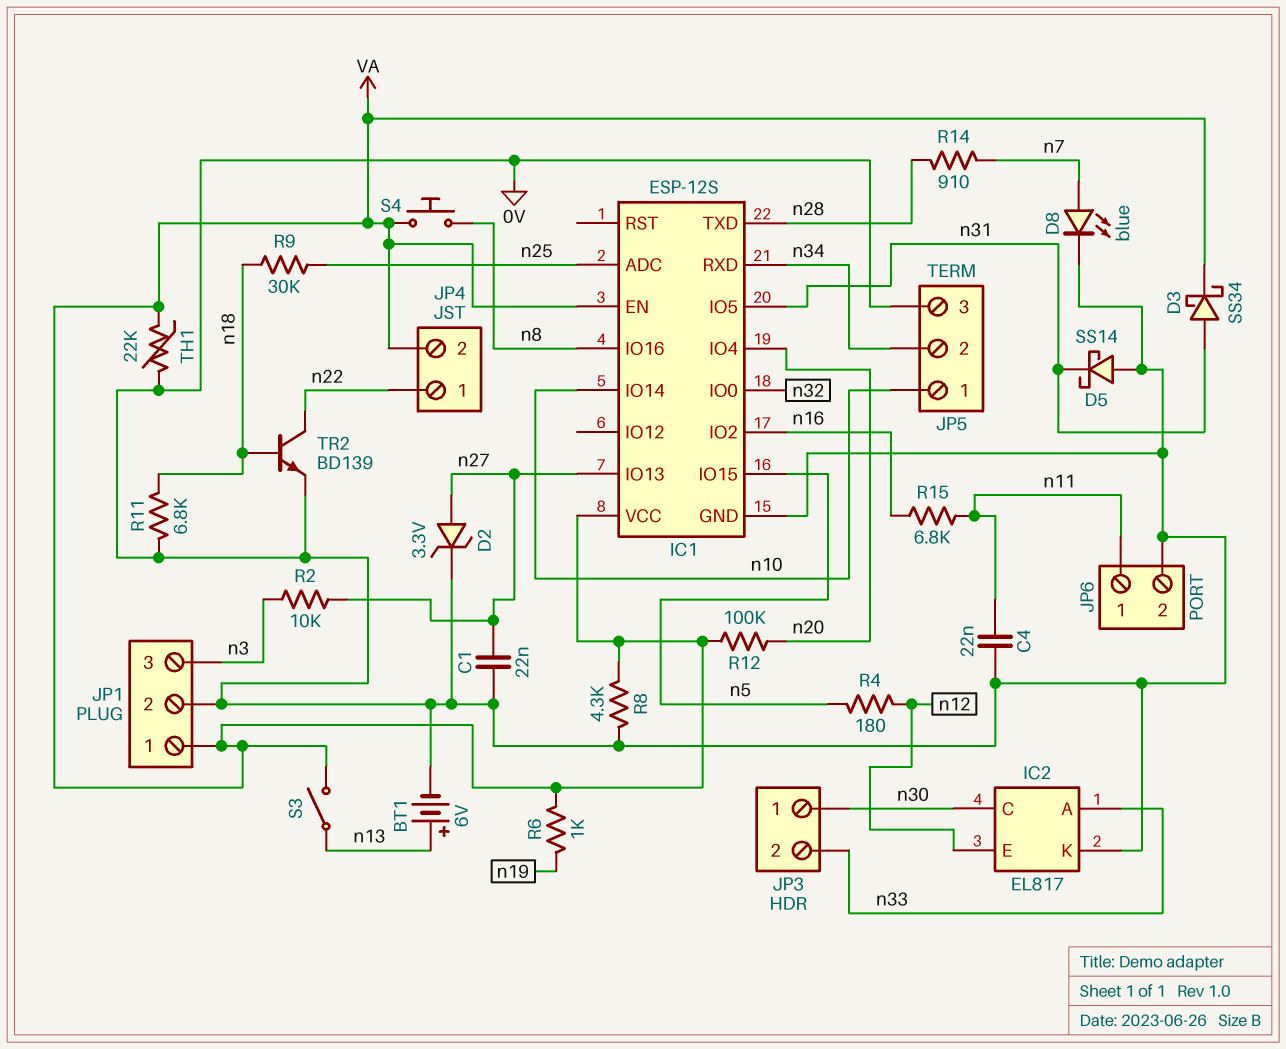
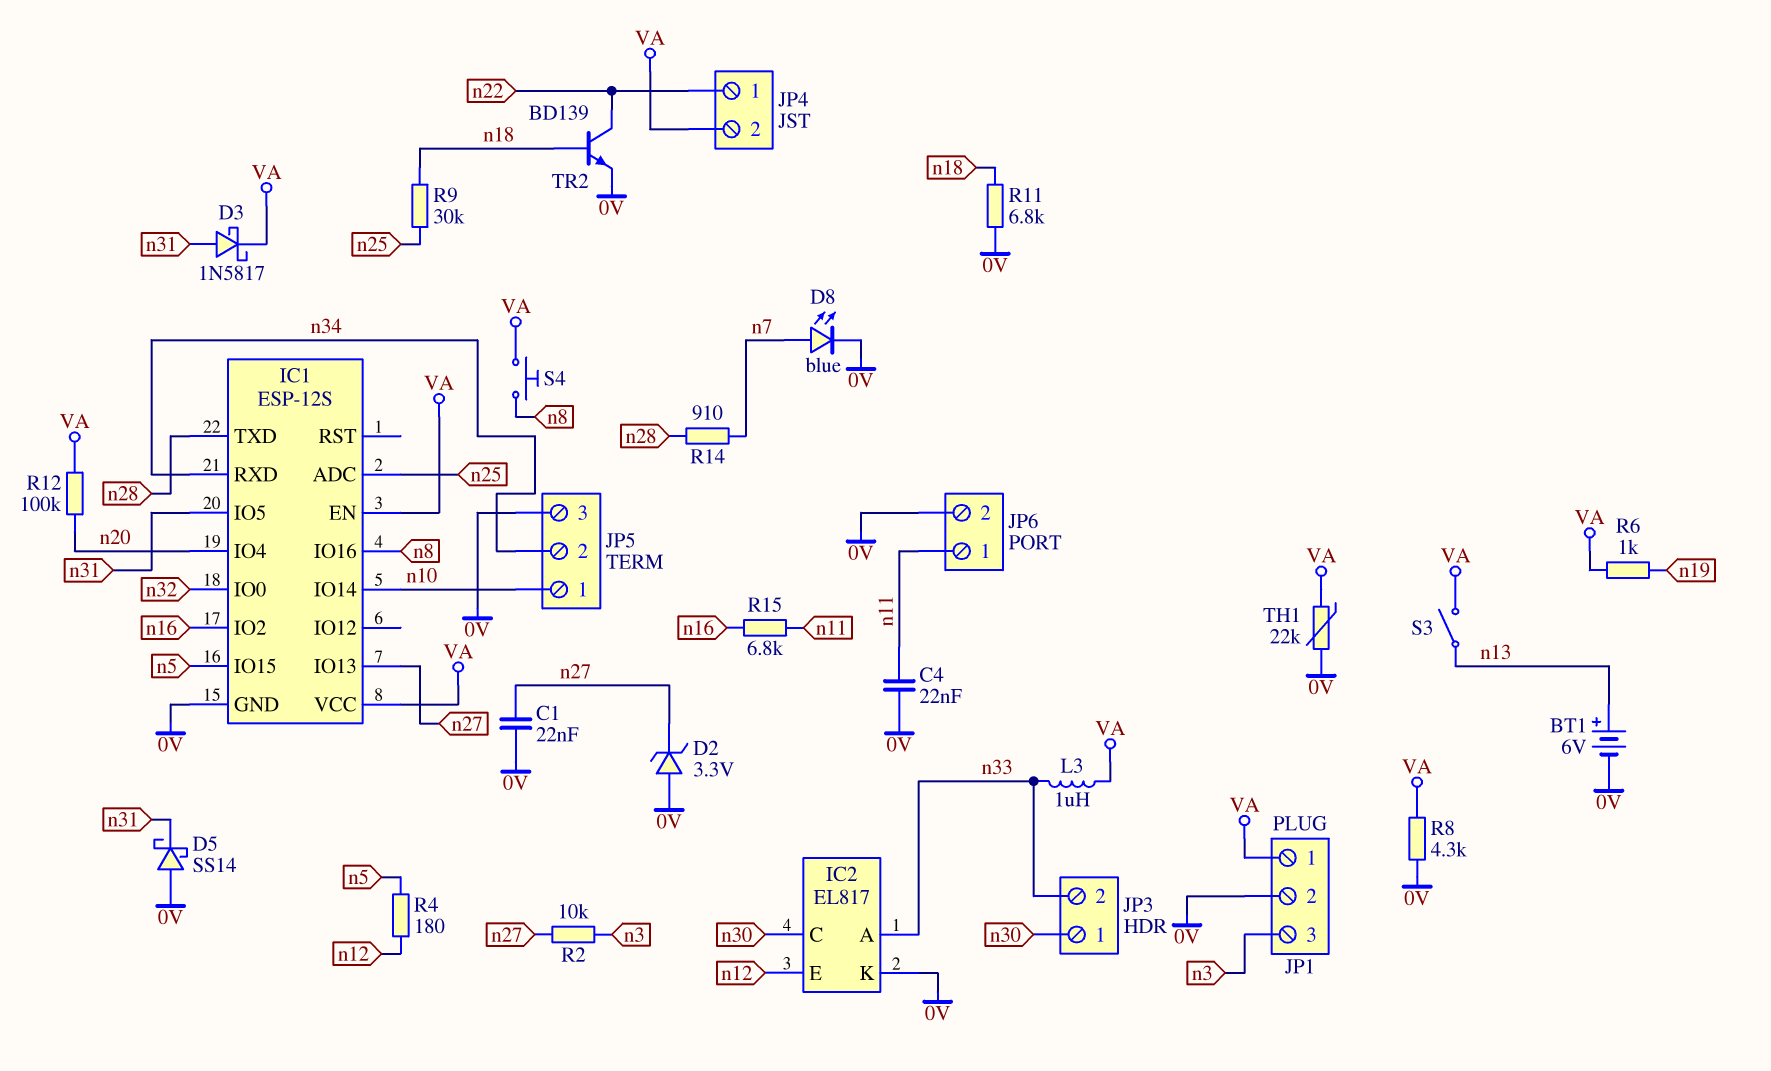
D2: zener 3.3V (A n27, K 0V) -> zener 3.3V (A 0V, K n27)
D3: schottky SS34 (A n31, K VA) -> schottky 1N5817 (A n31, K VA)
L3: none -> 1uH (VA, n33)

